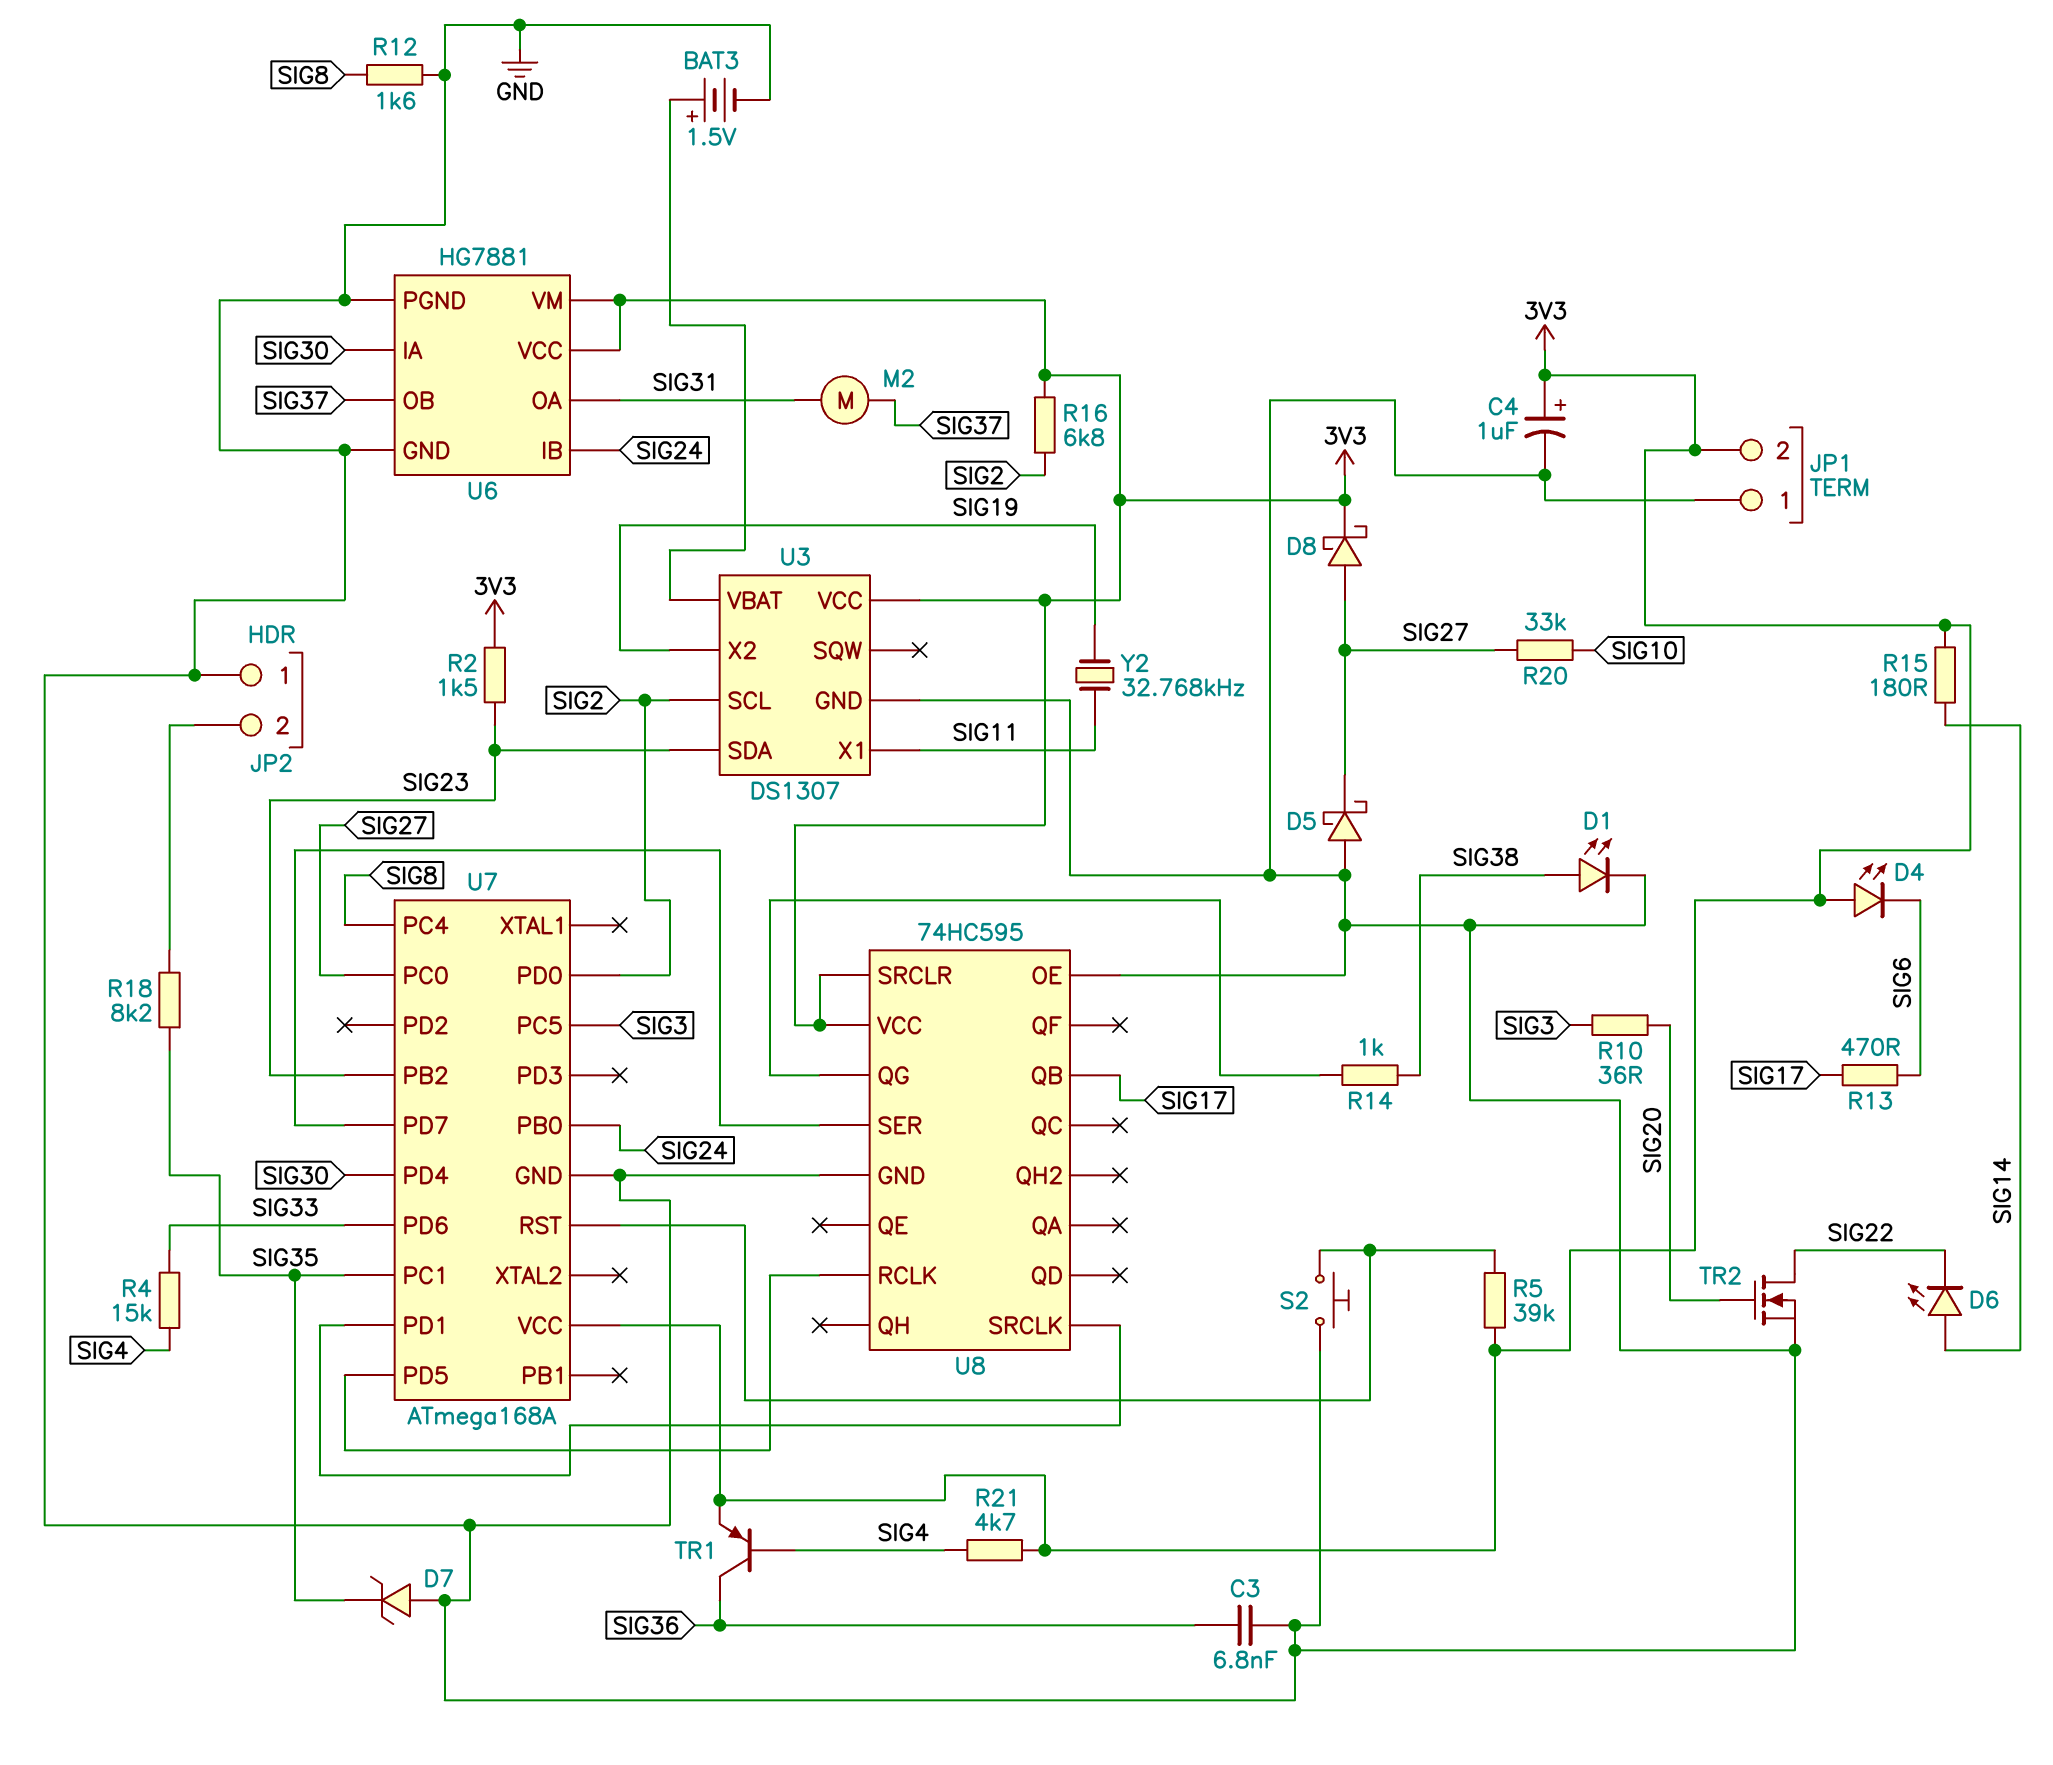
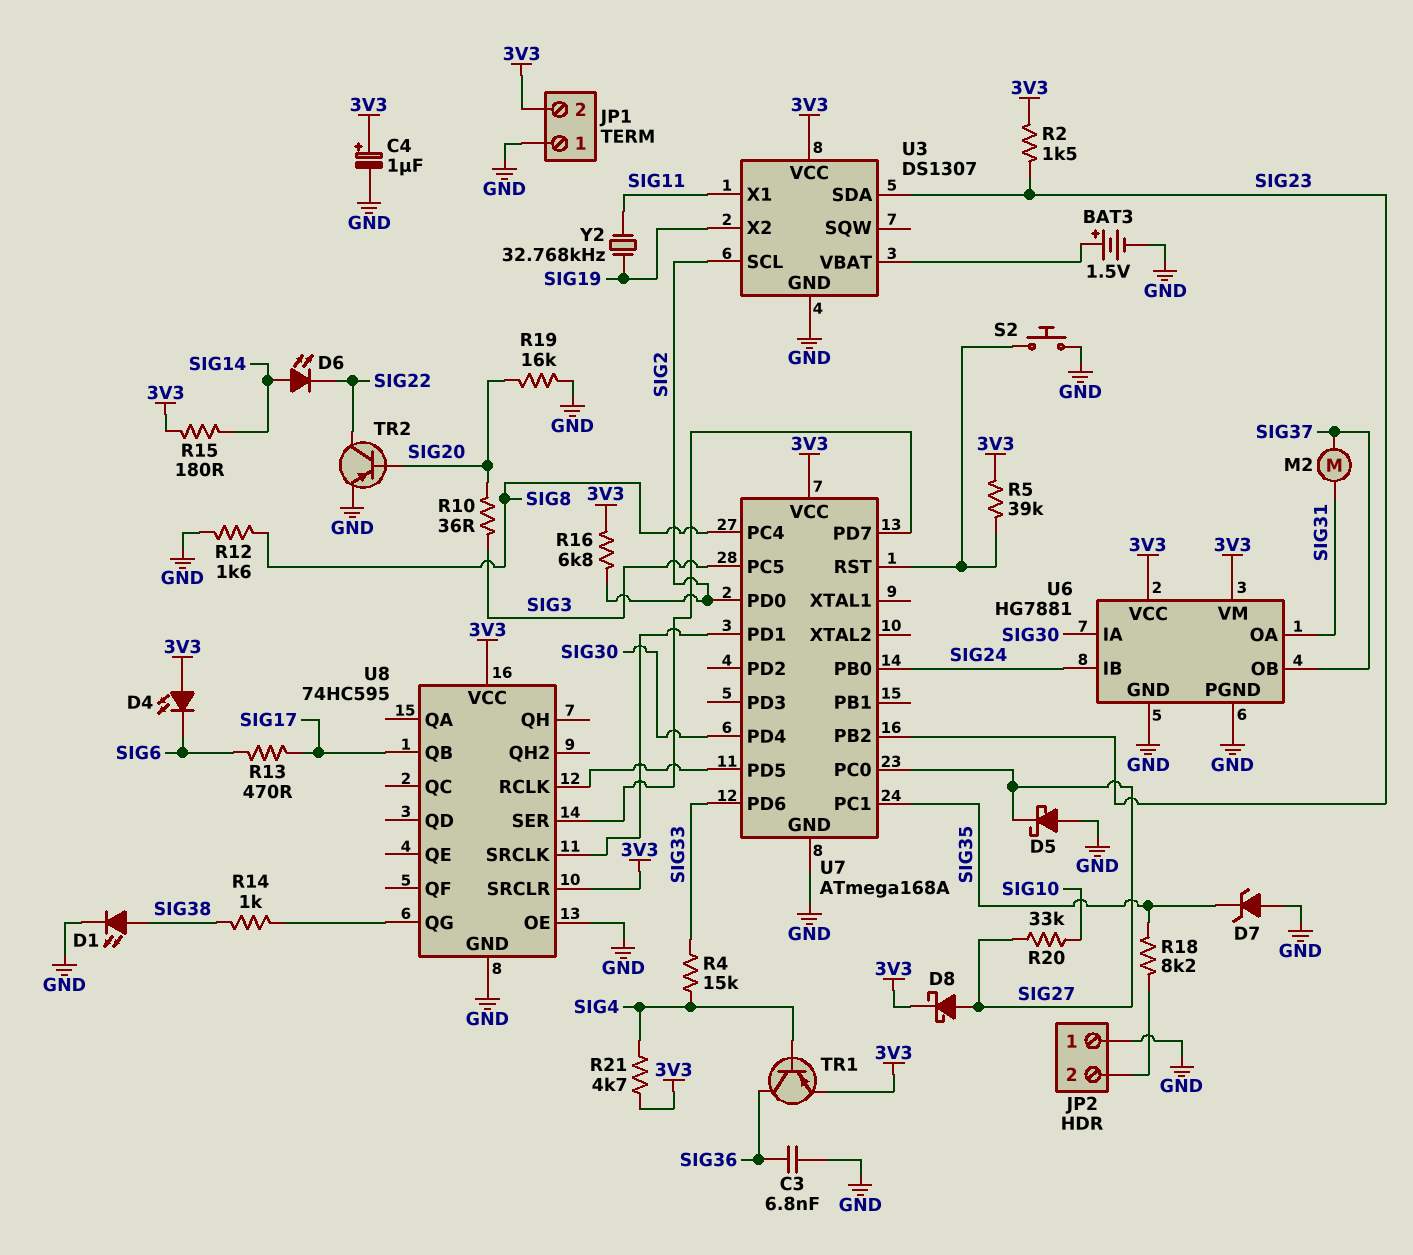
R19: none -> 16k (GND, SIG20)
TR2: NMOS (G SIG20, D SIG22, S GND) -> PNP (B SIG20, C SIG22, E GND)

